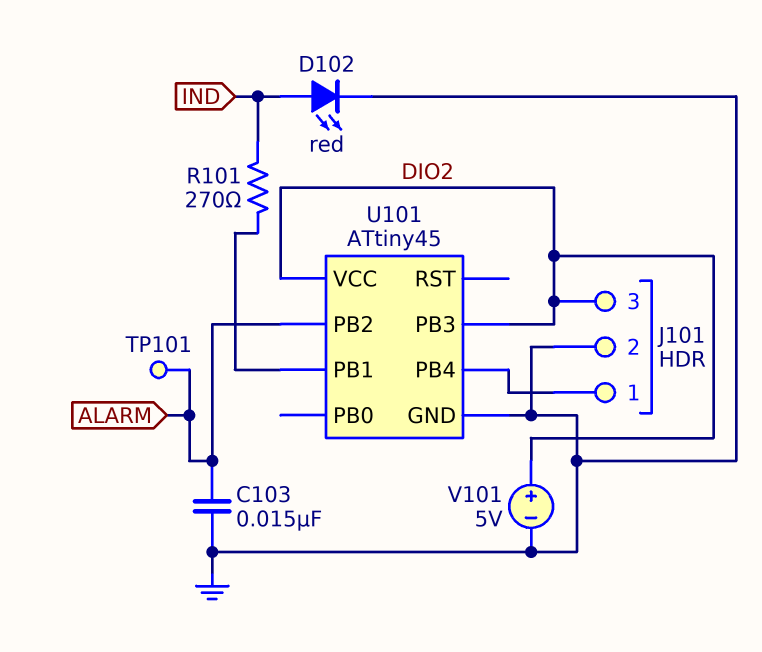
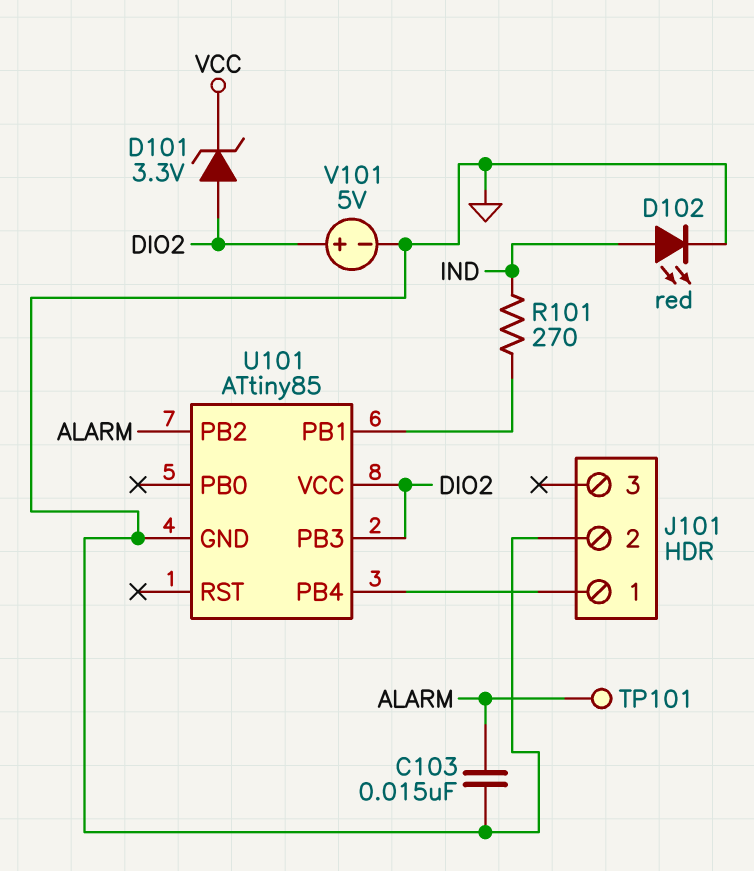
D101: none -> zener 3.3V (A DIO2, K VCC)
J101 pin 3: DIO2 -> none
U101: ATtiny45 -> ATtiny85

